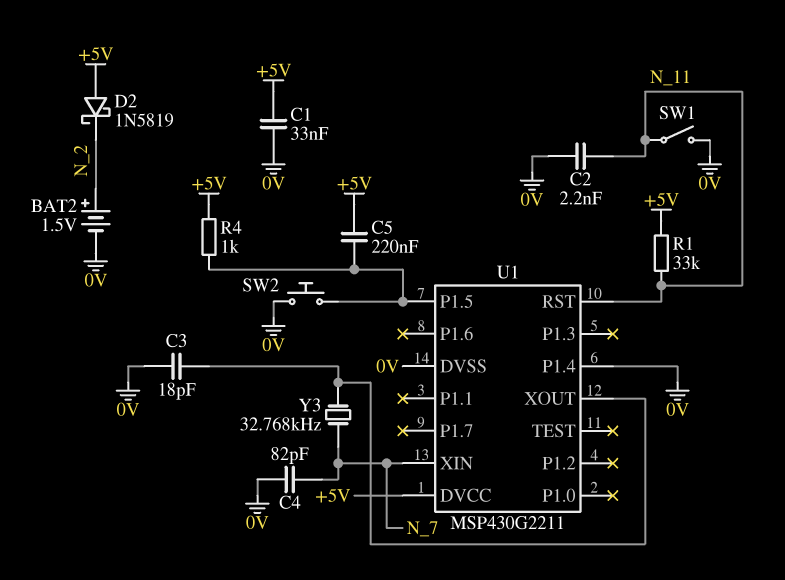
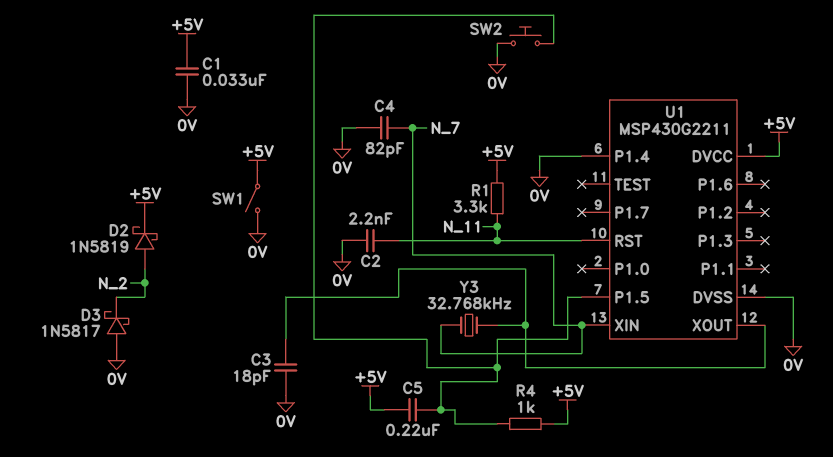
BAT2: 1.5V (plus N_2, minus 0V) -> none
D2: schottky 1N5819 (A +5V, K N_2) -> schottky 1N5819 (A N_2, K +5V)
D3: none -> schottky 1N5817 (A 0V, K N_2)
R1: 33k (+5V, N_11) -> 3.3k (+5V, N_11)
SW1: switch (0V, N_11) -> switch (+5V, 0V)

